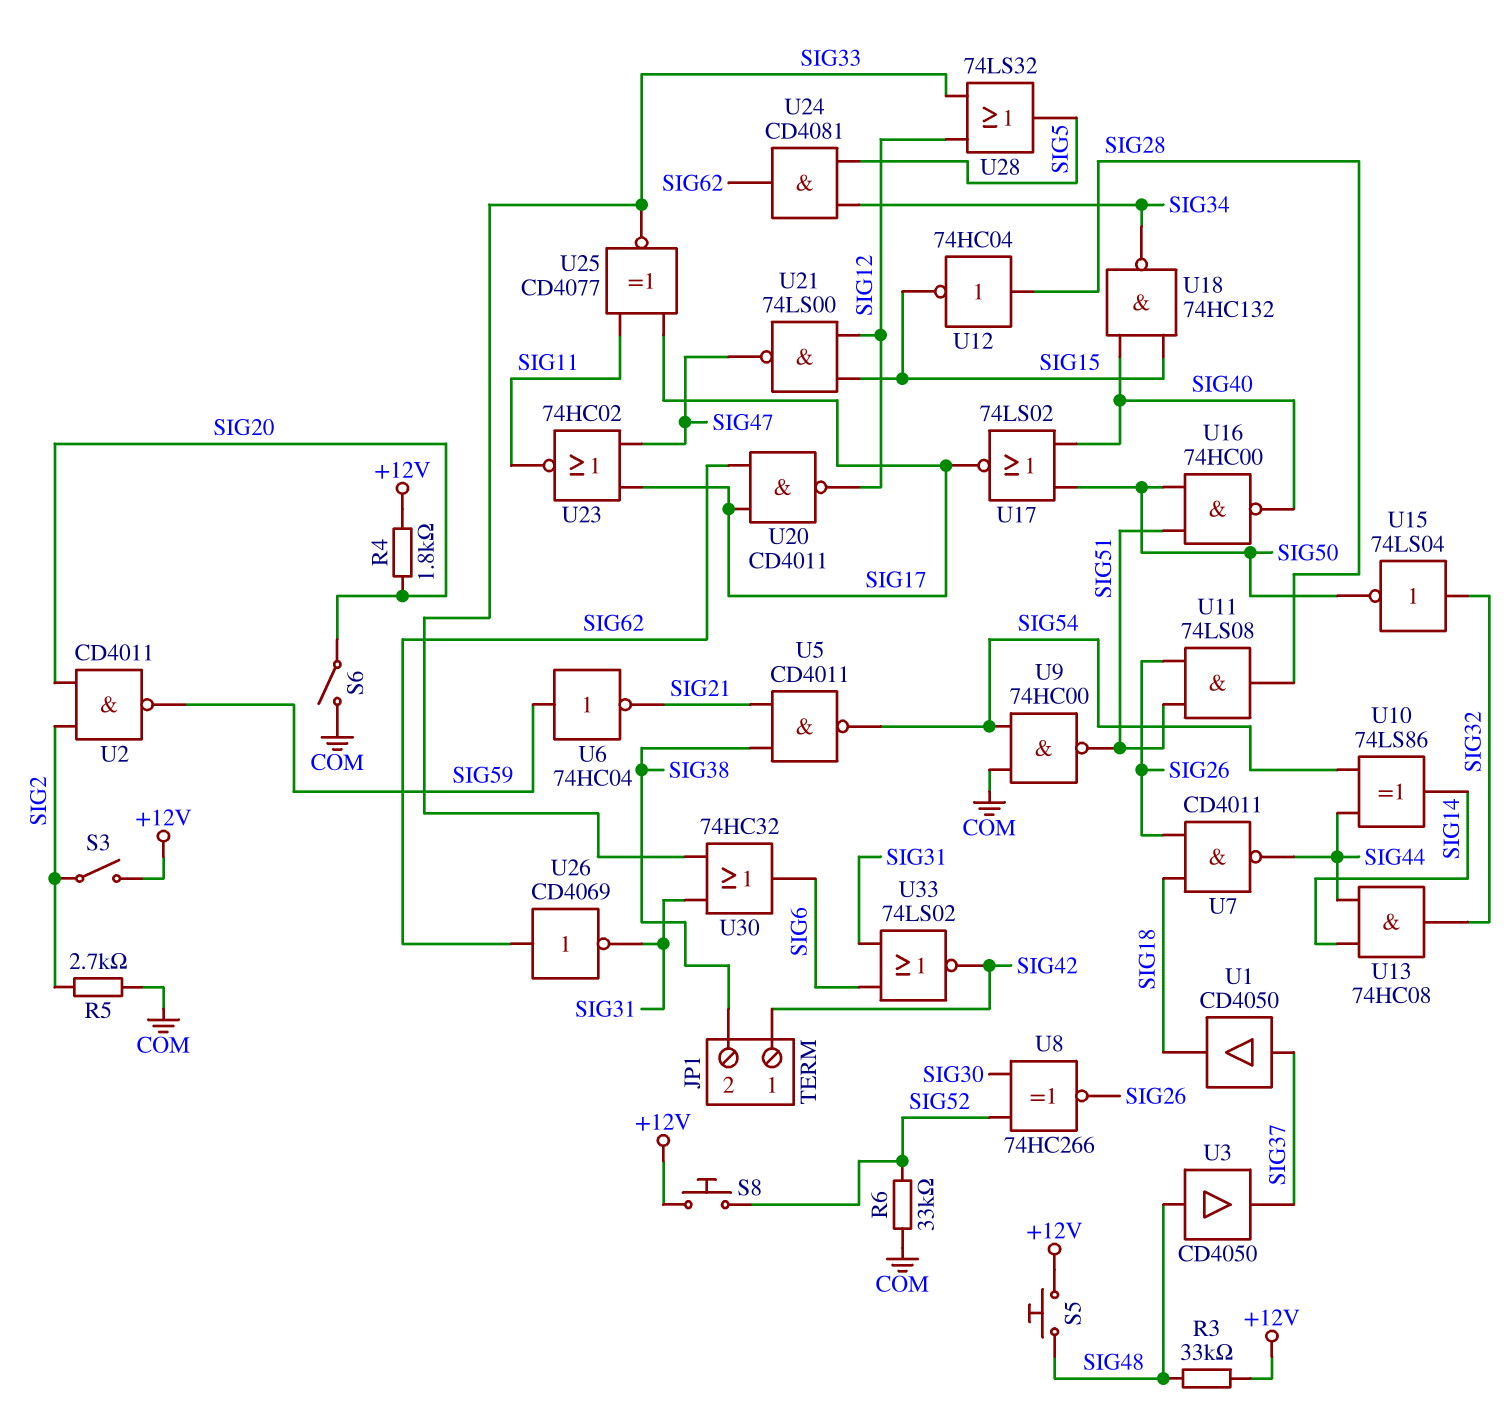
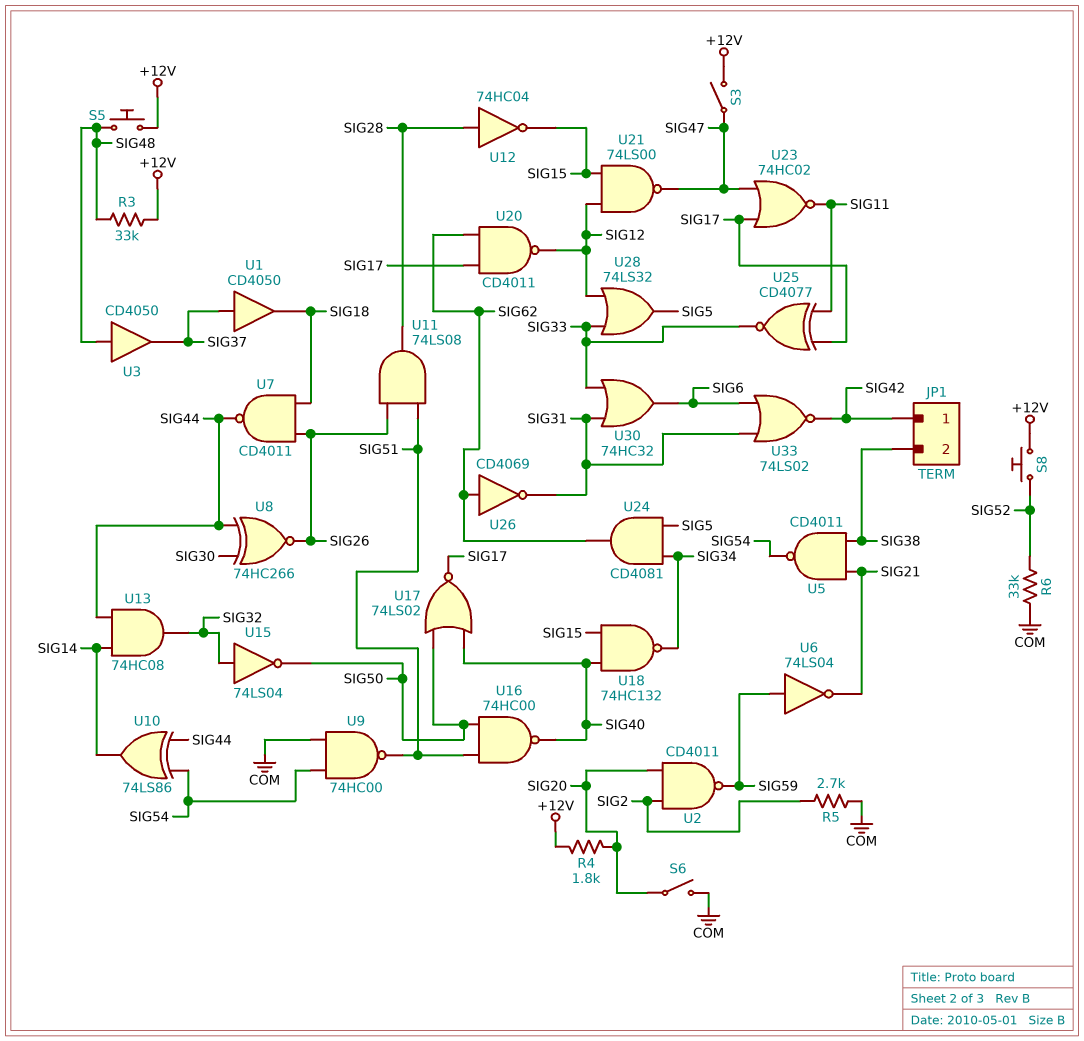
S3: switch (+12V, SIG2) -> switch (+12V, SIG47)
U6: NOT 74HC04 (in SIG59, out SIG21) -> NOT 74LS04 (in SIG59, out SIG21)
U8: XNOR 74HC266 (in SIG30, in SIG52, out SIG26) -> XNOR 74HC266 (in SIG30, in SIG44, out SIG26)

